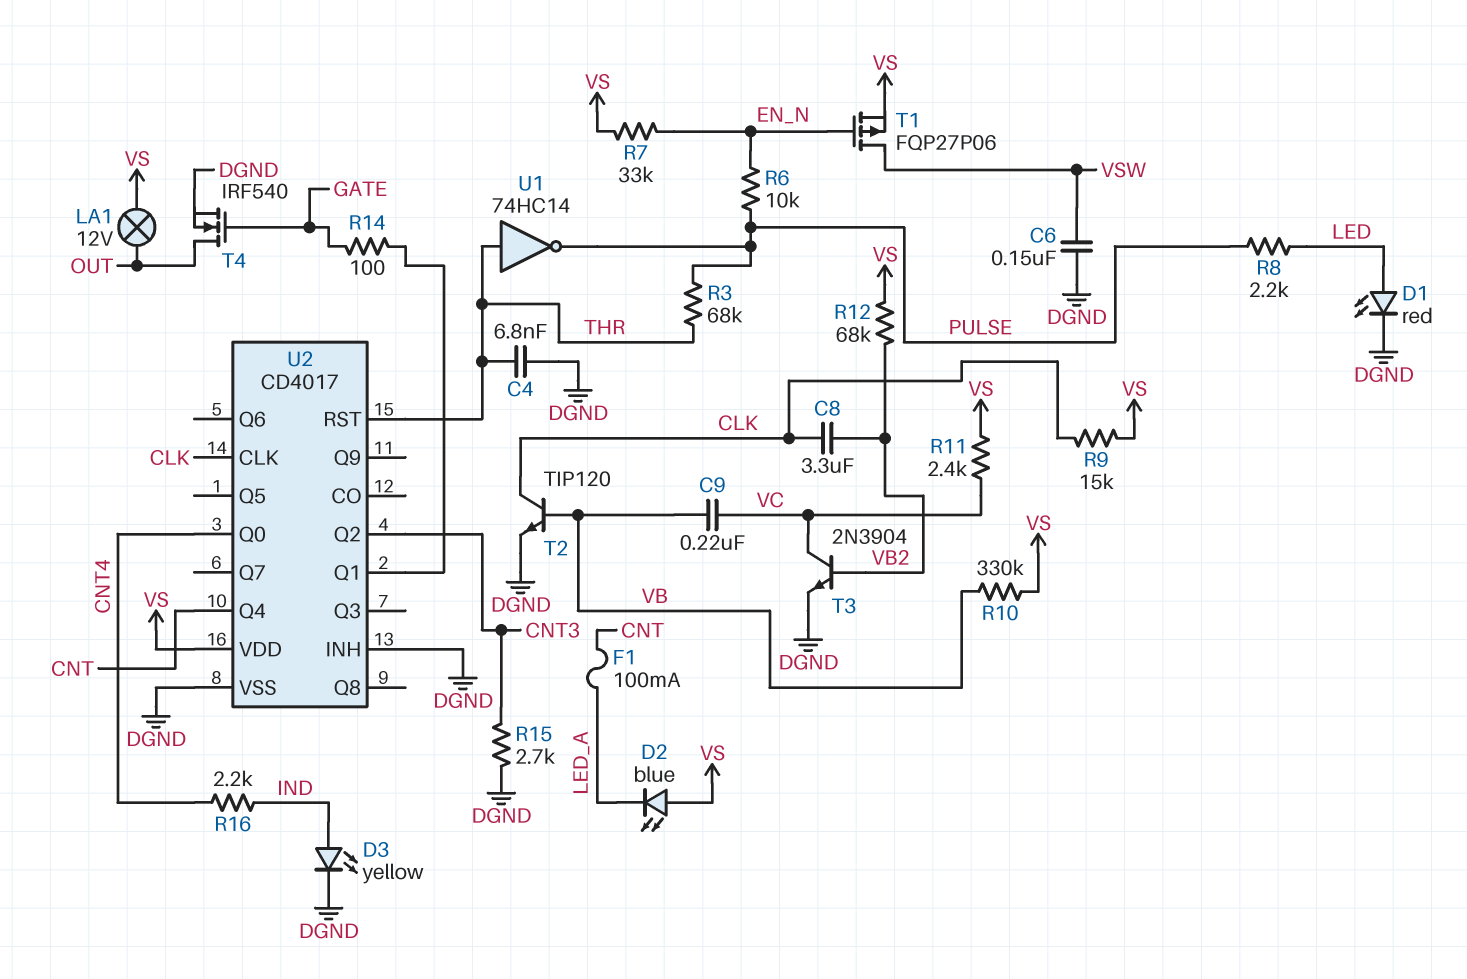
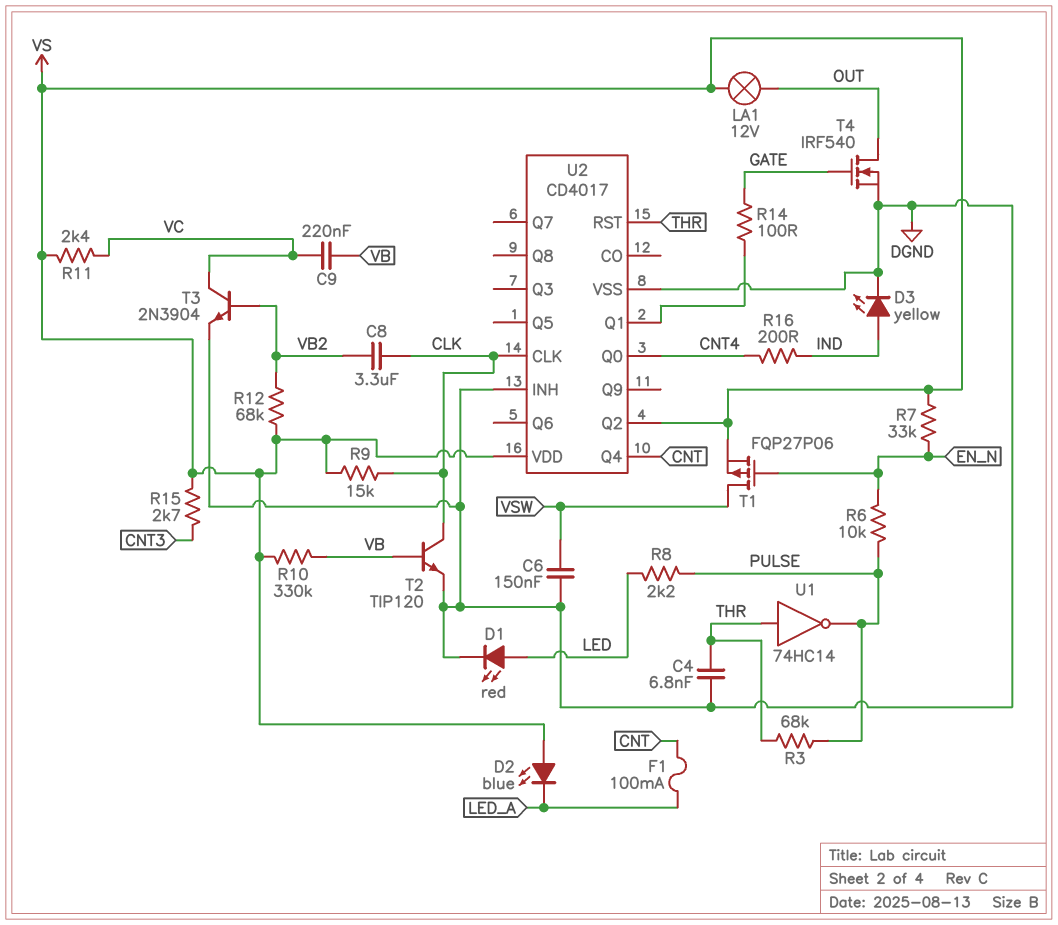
R15: 2.7k (CNT3, DGND) -> 2.7k (CNT3, VS)
R16: 2.2k (CNT4, IND) -> 200 (CNT4, IND)
U2 pin Q2: CNT3 -> VS

